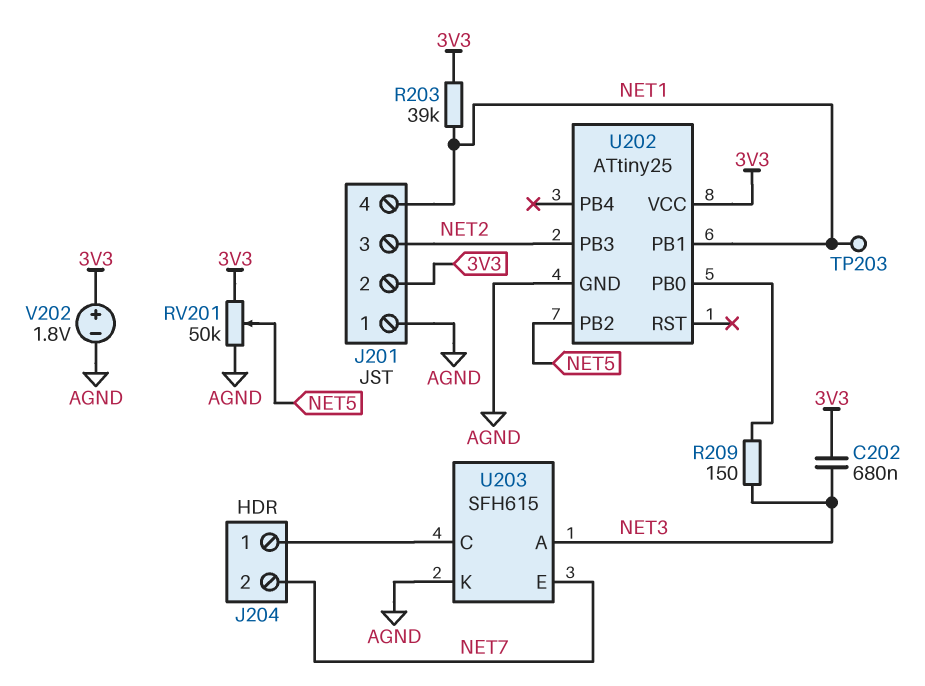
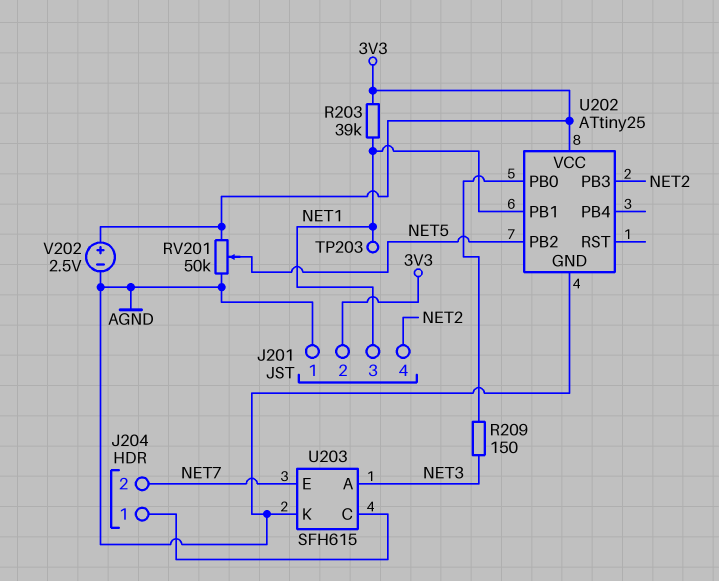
C202: 680nF (3V3, NET3) -> none
J201 pin 3: NET2 -> NET1
J201 pin 4: NET1 -> NET2
V202: 1.8V (plus 3V3, minus AGND) -> 2.5V (plus 3V3, minus AGND)

